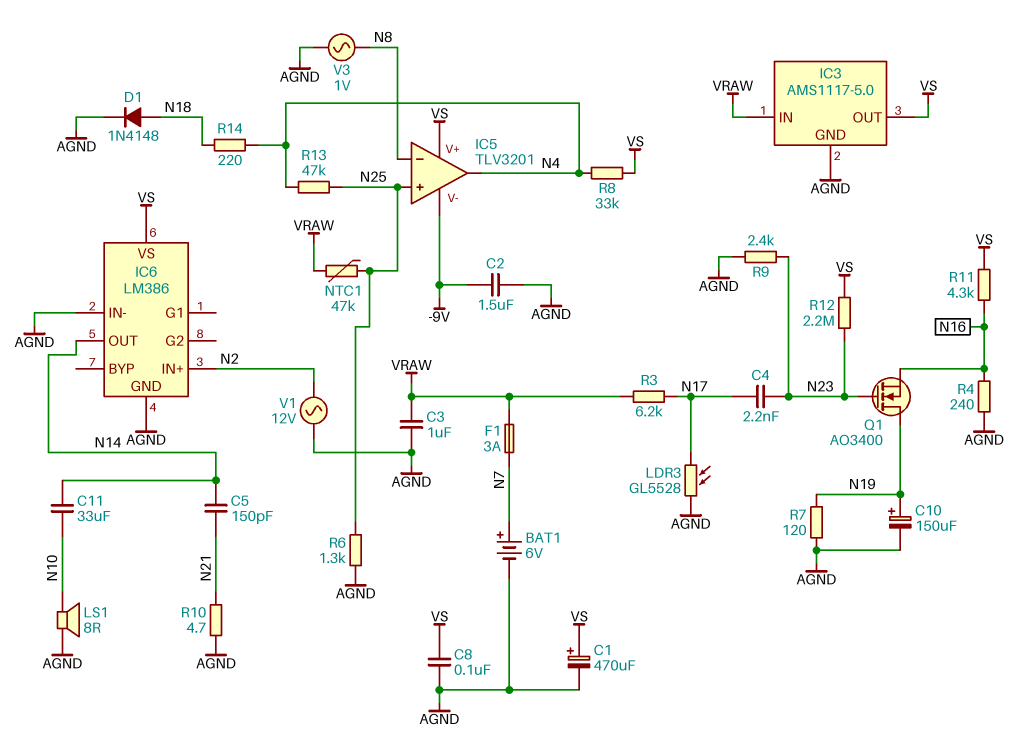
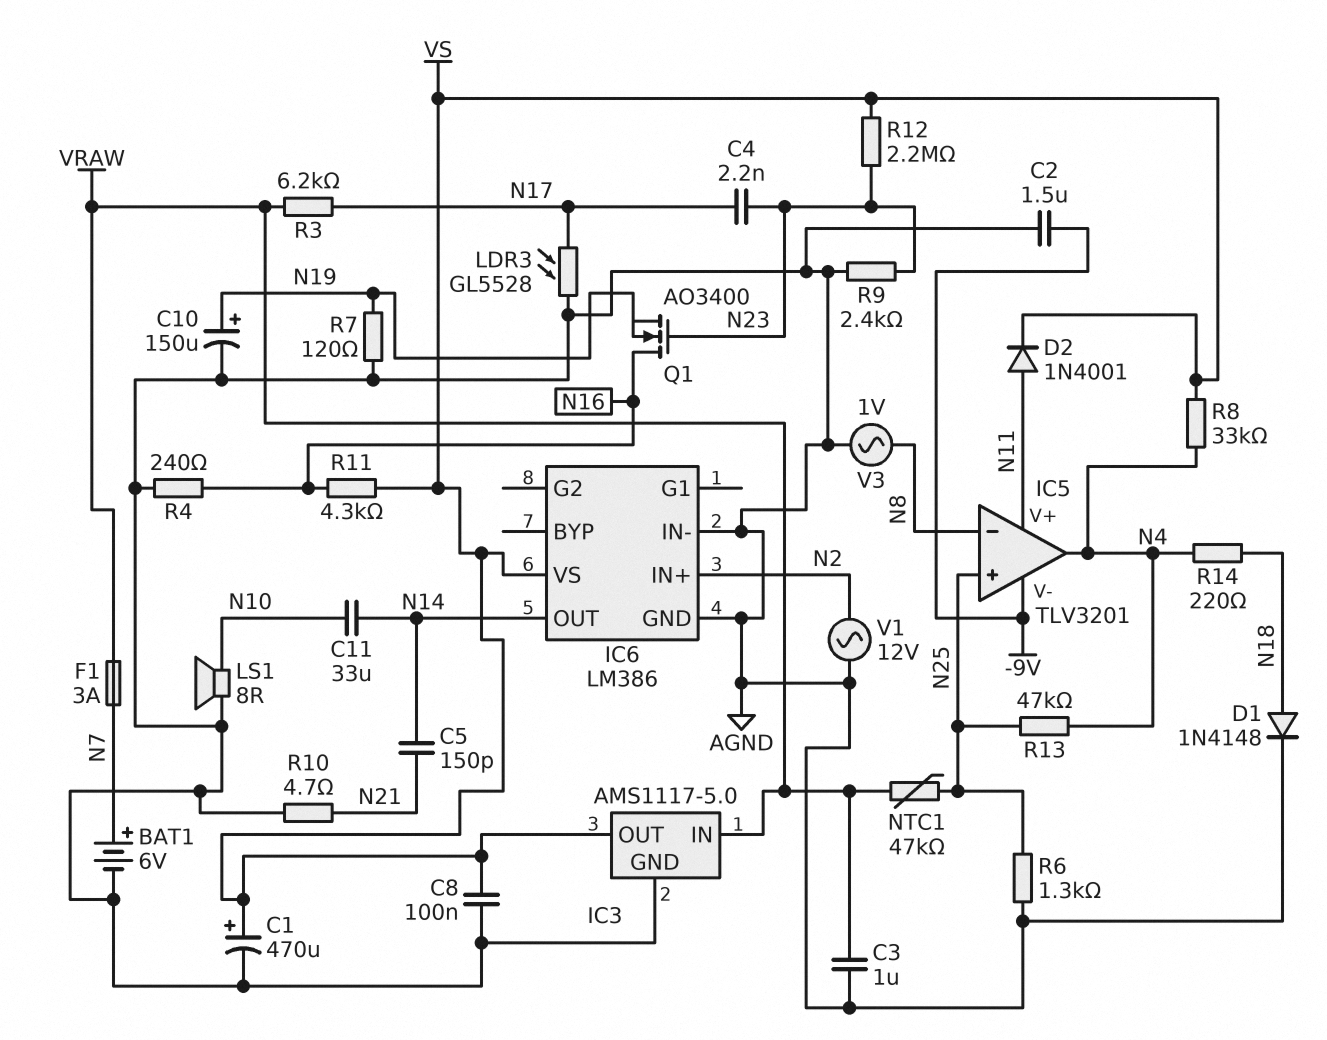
D2: none -> diode 1N4001 (A N11, K VS)
IC5 pin V+: VS -> N11
Q1: NMOS AO3400 (G N23, D N19, S N16) -> NMOS AO3400 (G N23, D N16, S N19)

